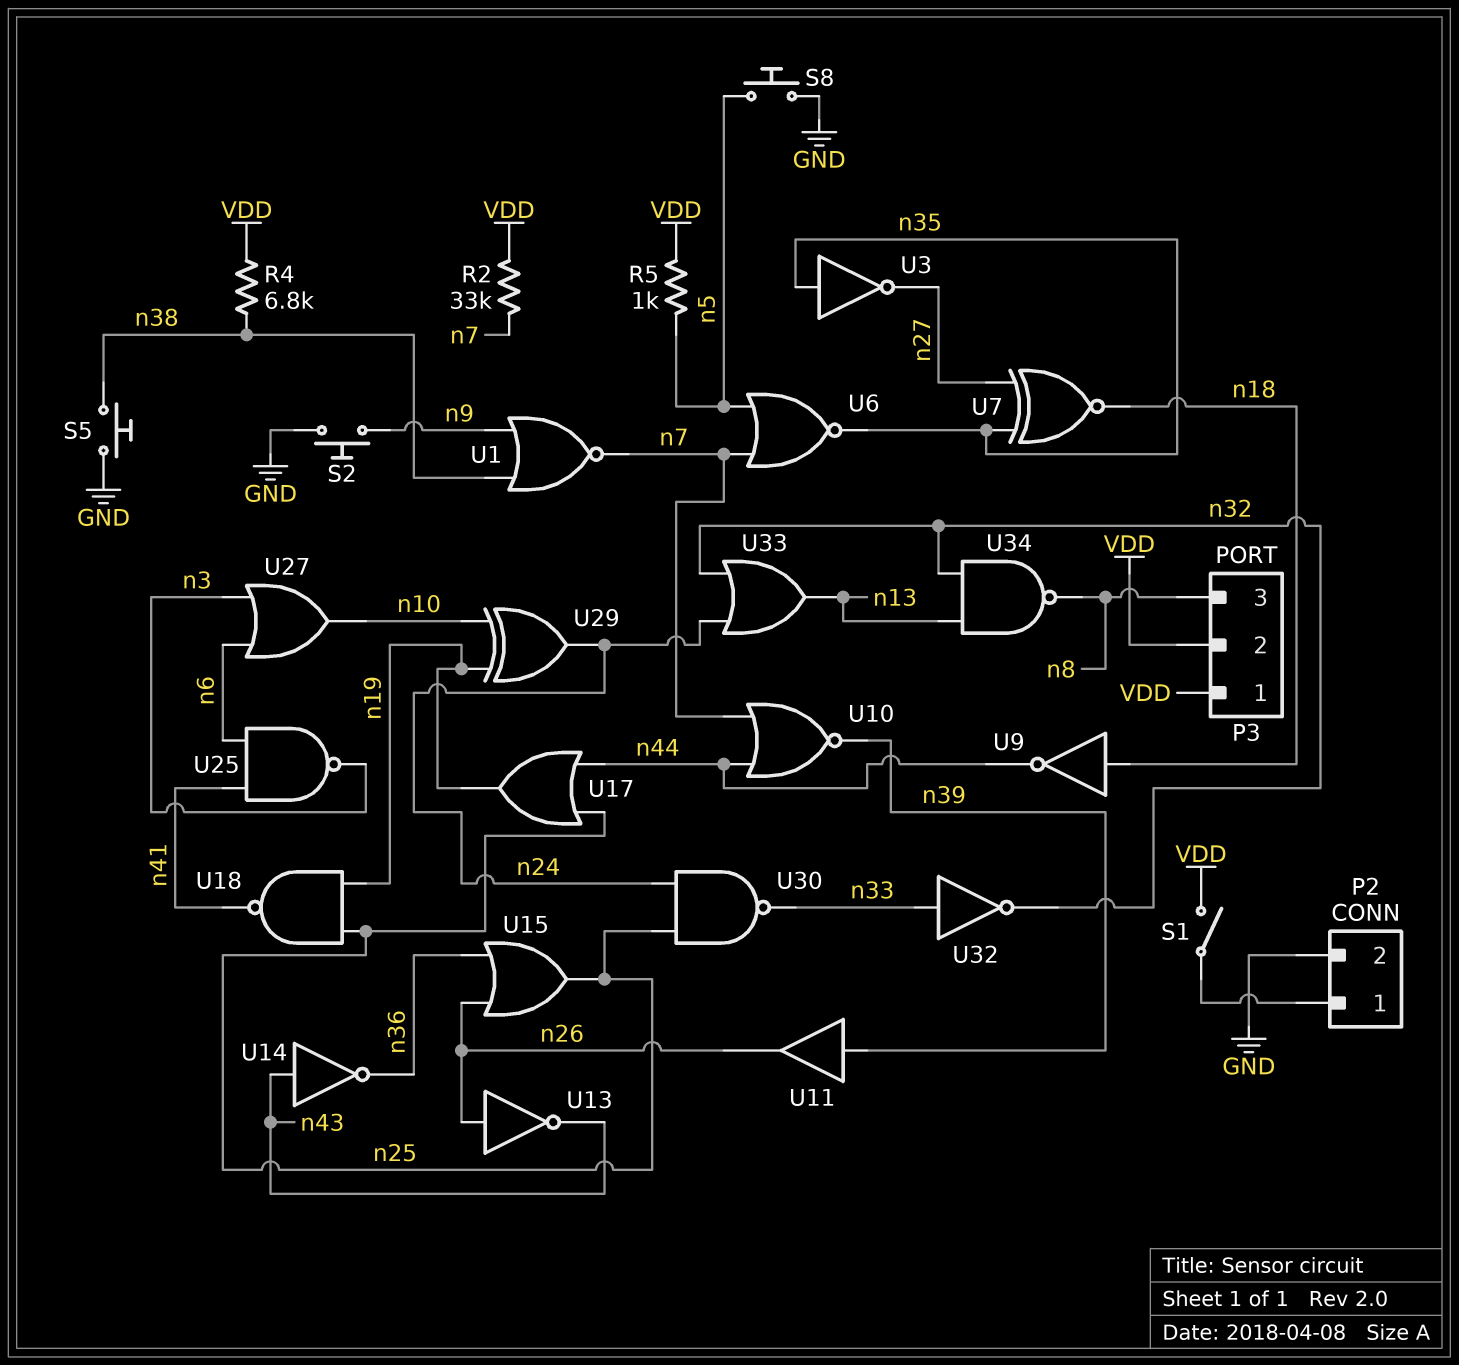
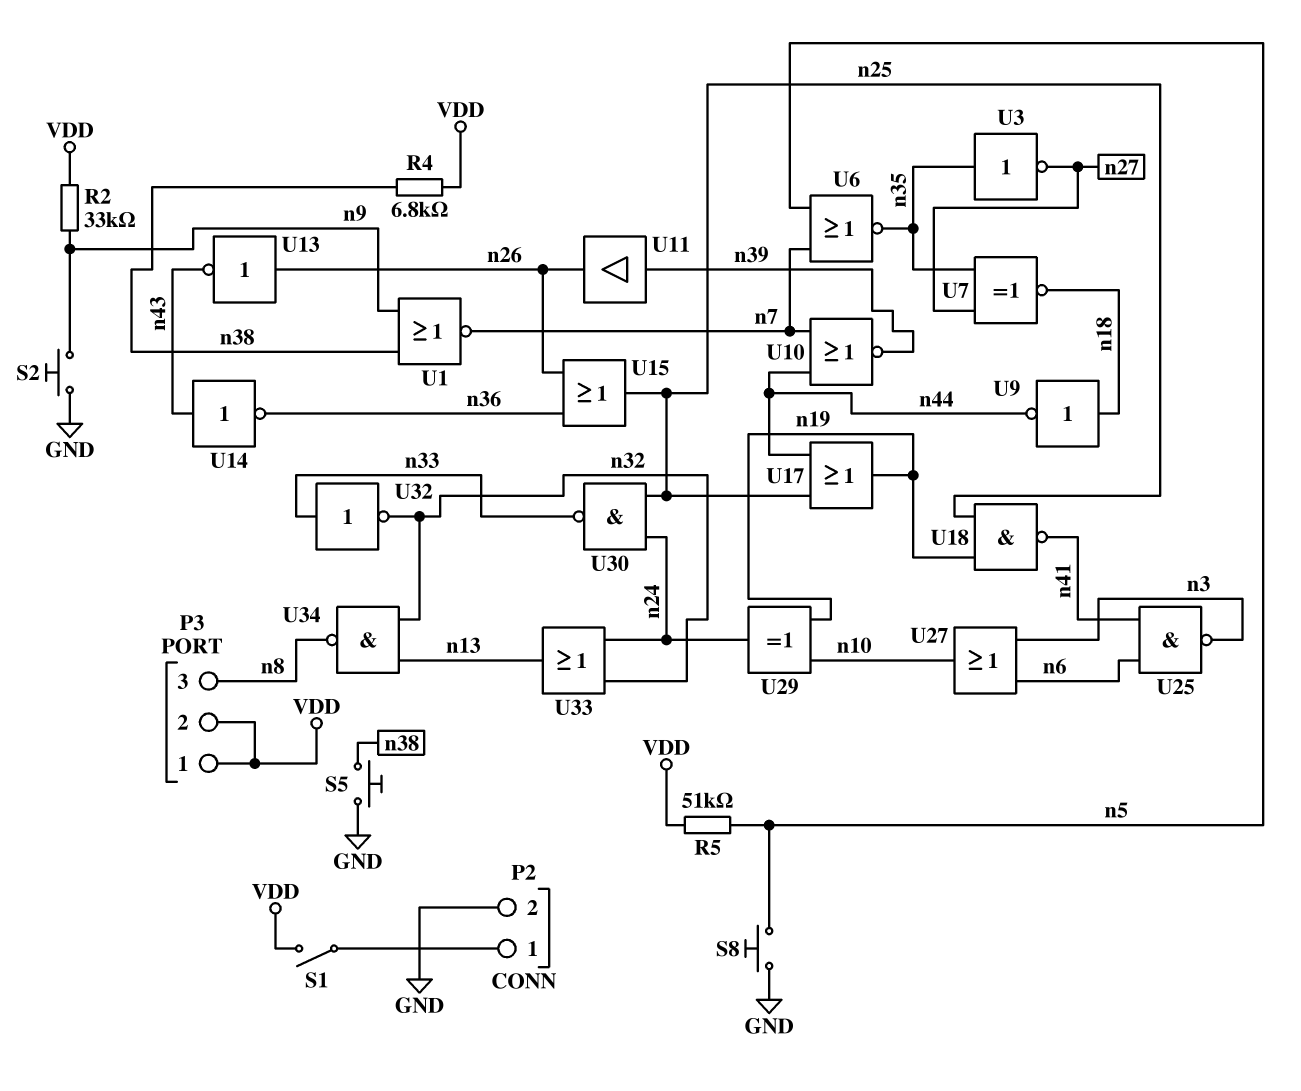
R2: 33k (VDD, n7) -> 33k (VDD, n9)
R5: 1k (VDD, n5) -> 51k (VDD, n5)

